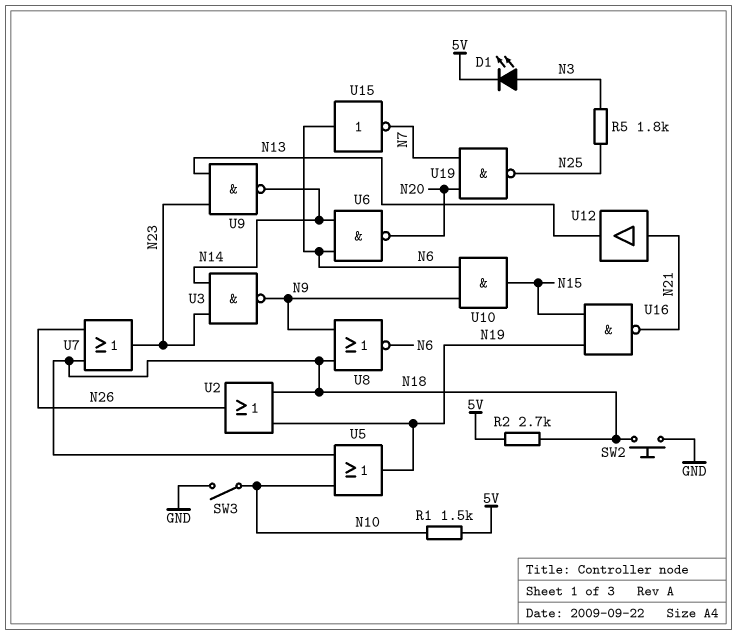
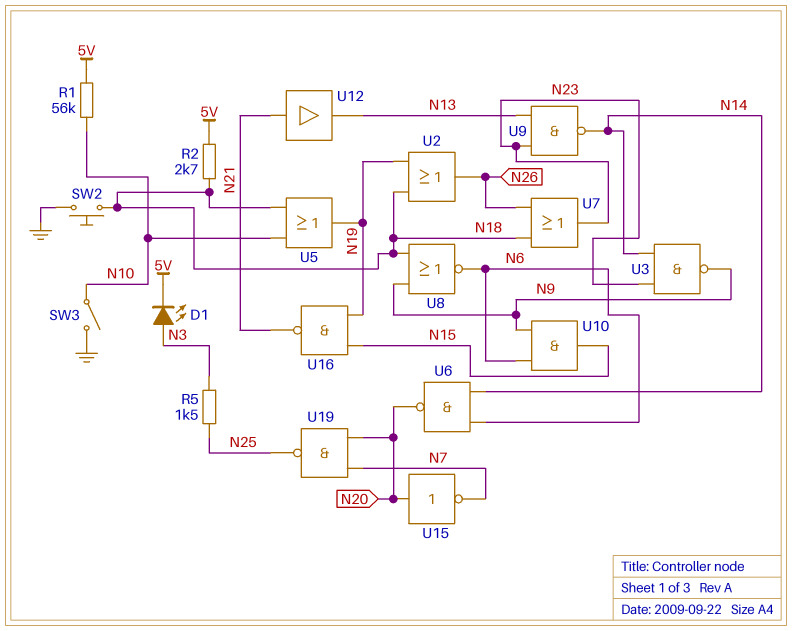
R1: 1.5k (5V, N10) -> 56k (5V, N10)
R5: 1.8k (N3, N25) -> 1.5k (N3, N25)
U15: NOT (in N6, out N7) -> NOT (in N20, out N7)

